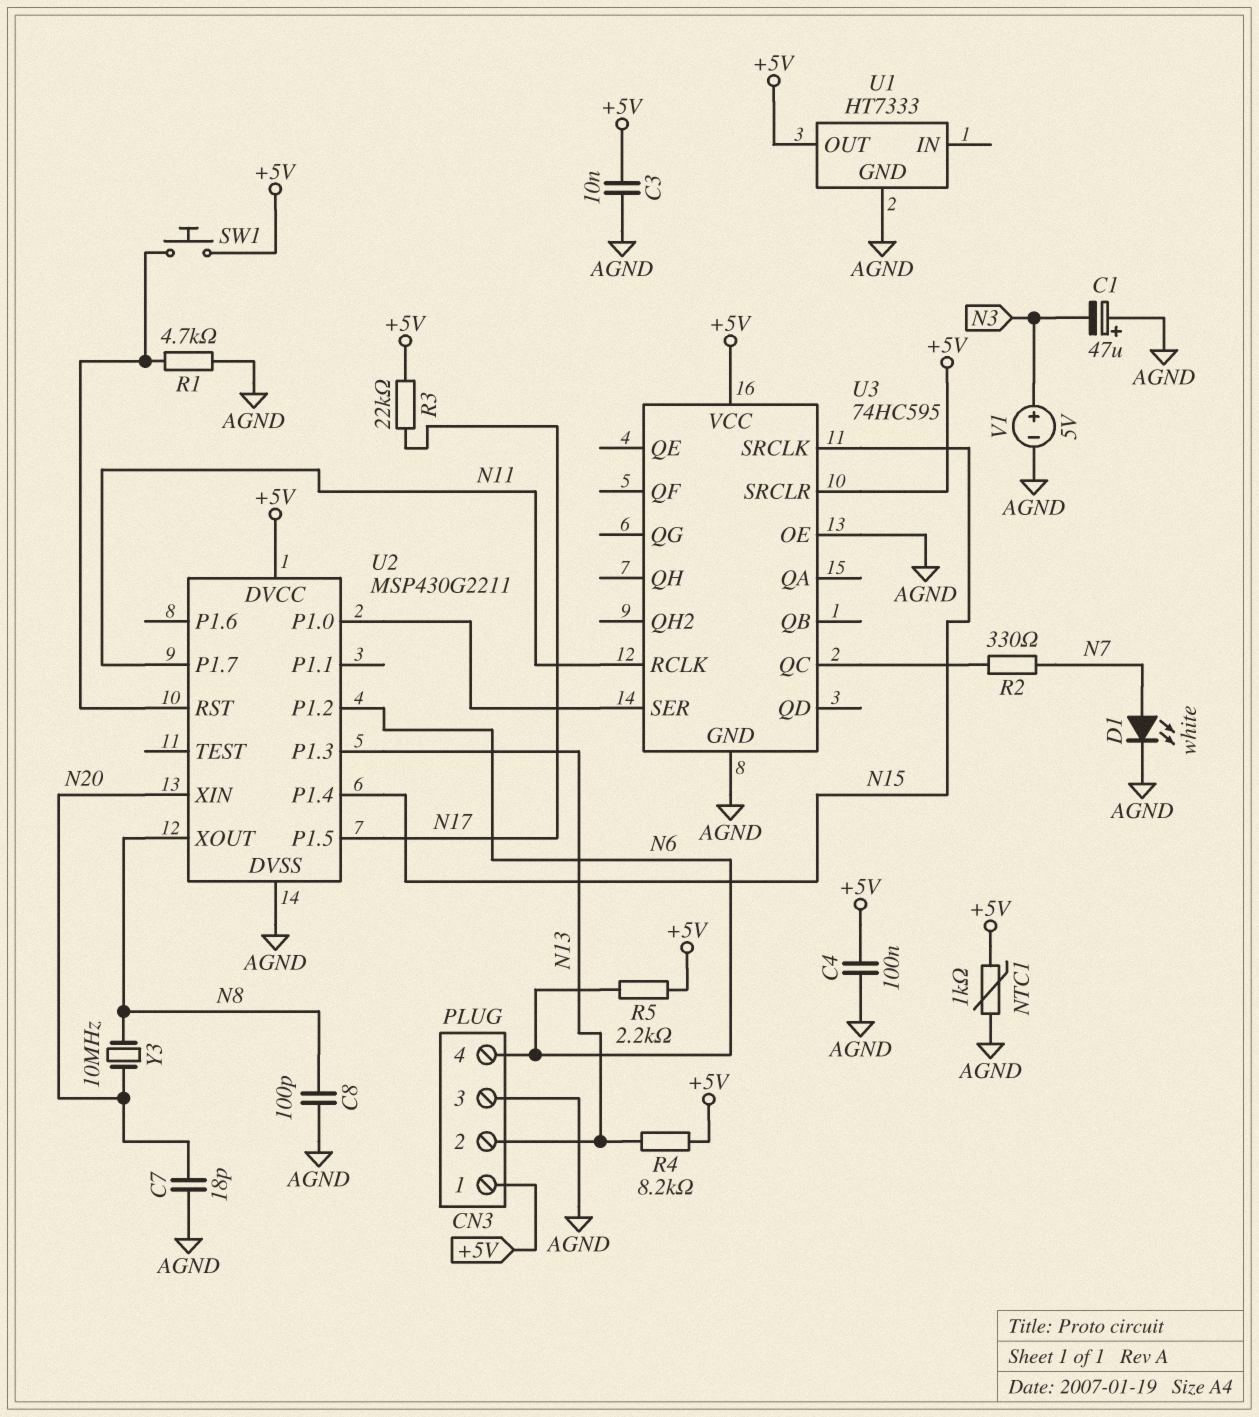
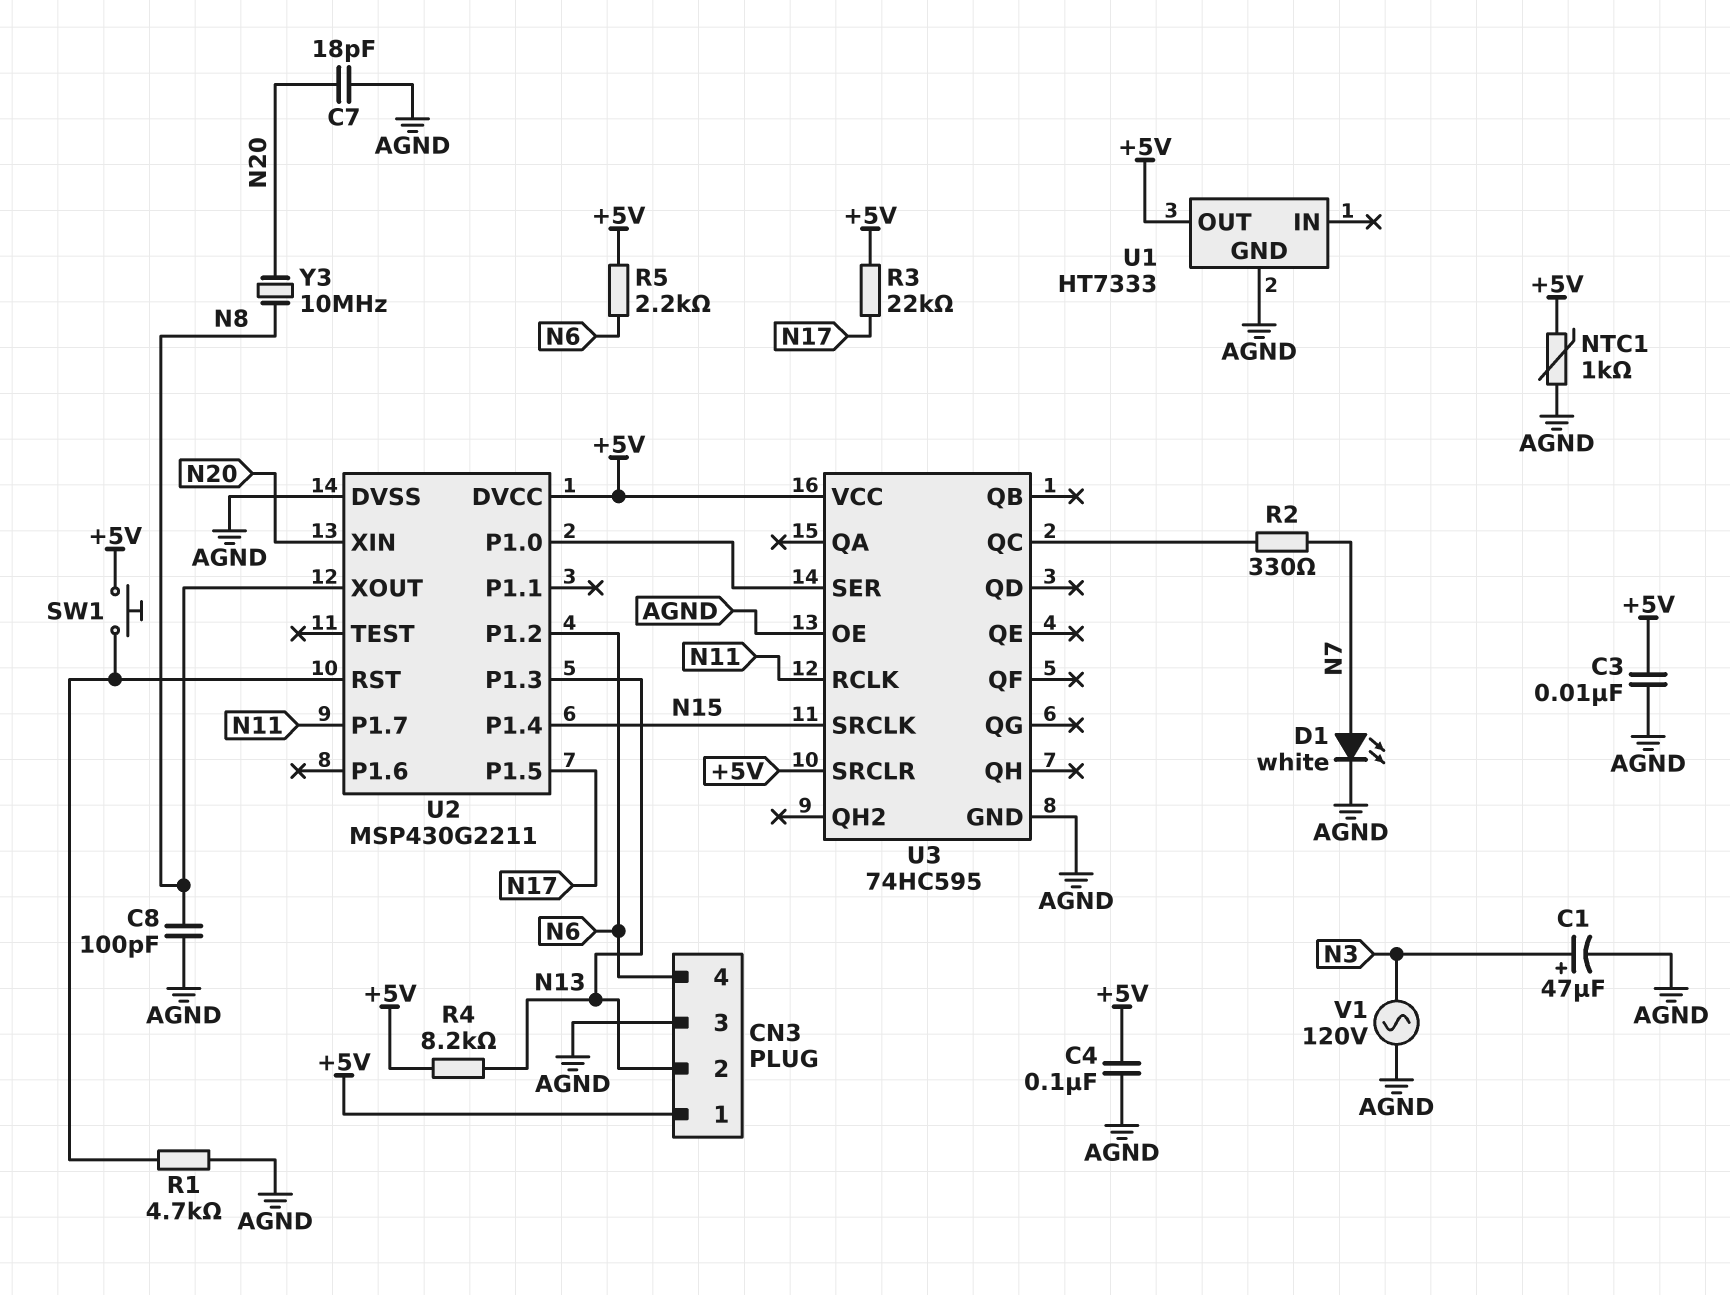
C1: 47uF (plus AGND, minus N3) -> 47uF (plus N3, minus AGND)
V1: 5V (plus N3, minus AGND) -> AC 120V (AGND, N3)

